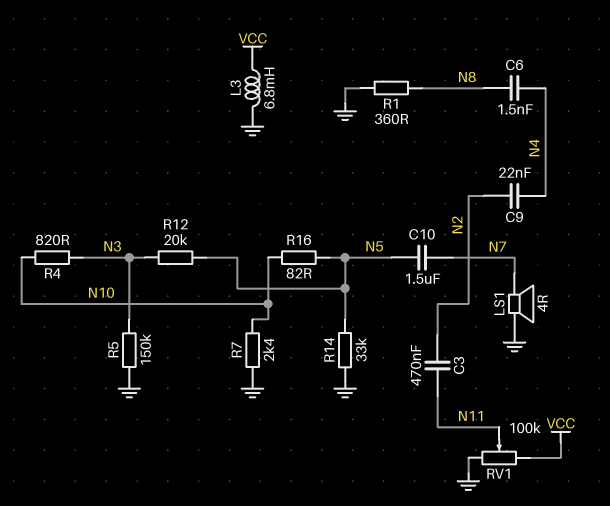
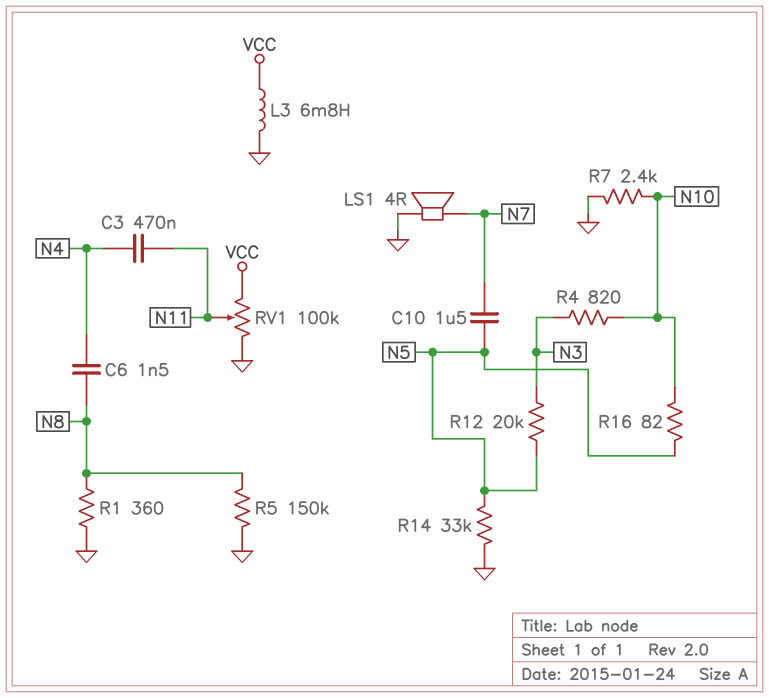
C3: 470nF (N2, N11) -> 470nF (N4, N11)
C9: 22nF (N2, N4) -> none
R5: 150k (GND, N3) -> 150k (GND, N8)

